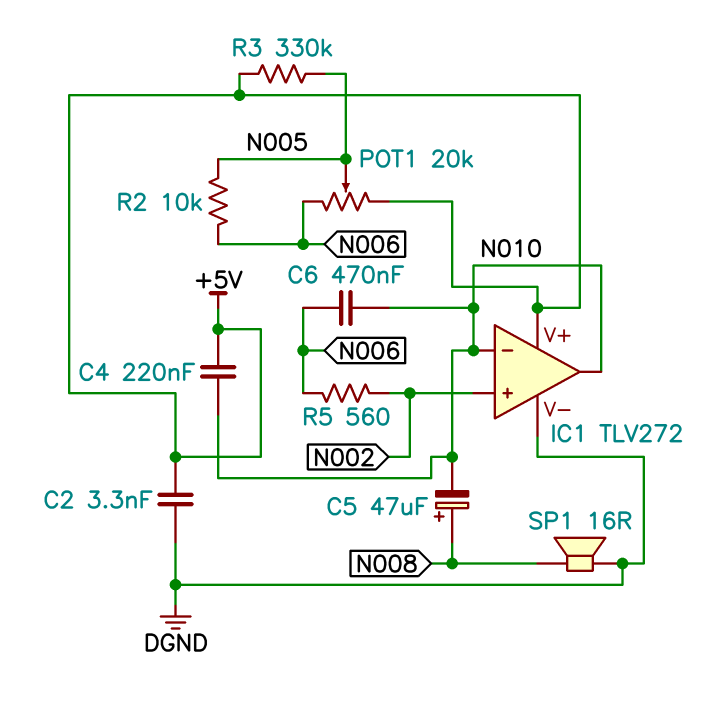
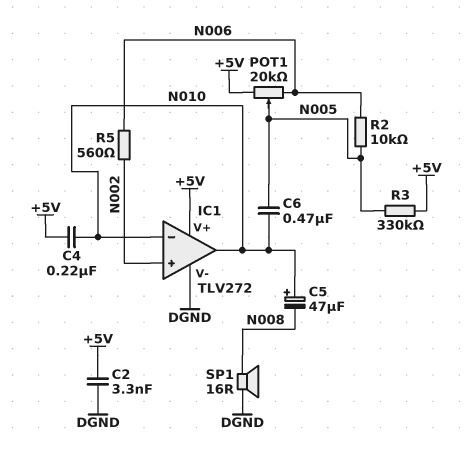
C5: 47uF (plus N008, minus N010) -> 47uF (plus N010, minus N008)
C6: 470nF (N006, N010) -> 470nF (N005, N010)

